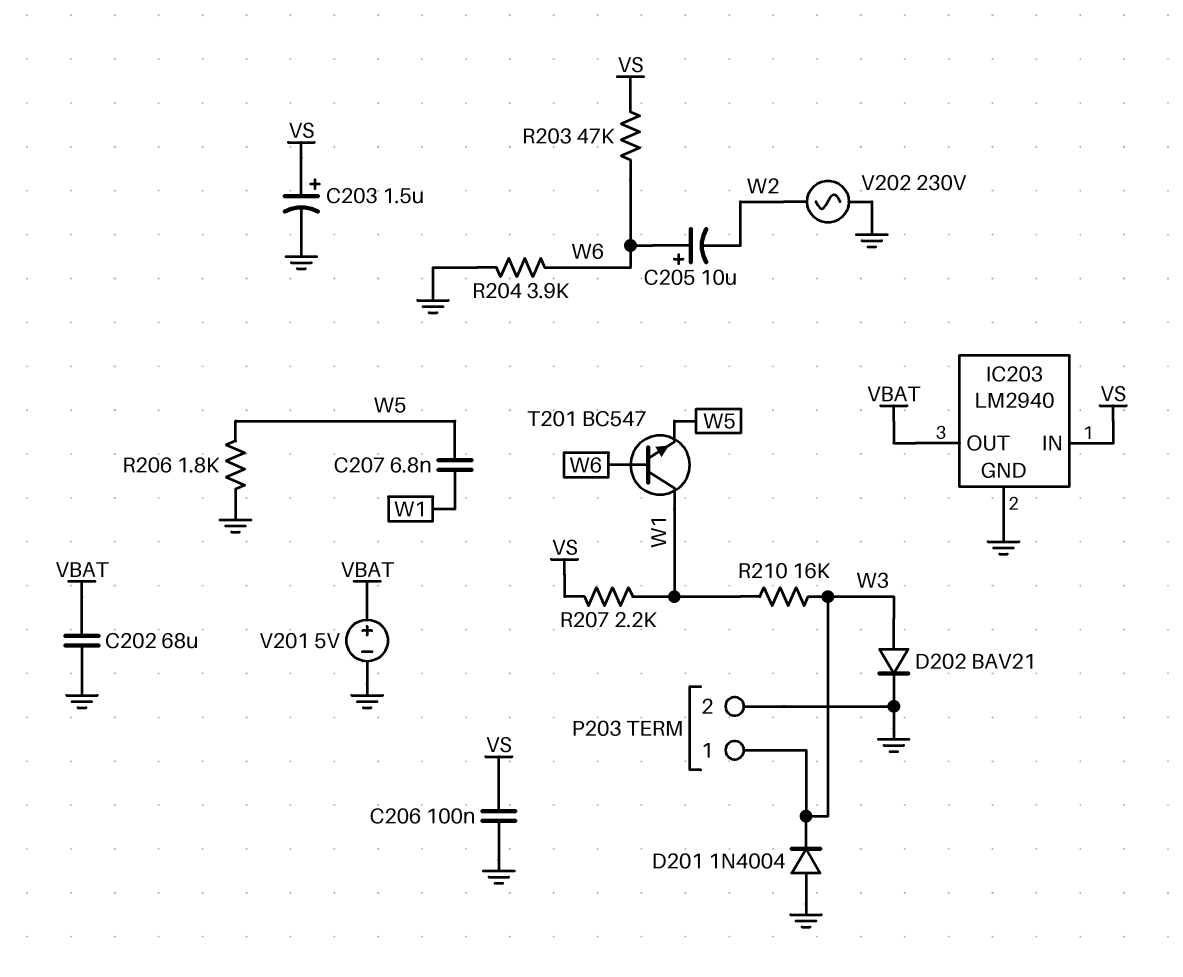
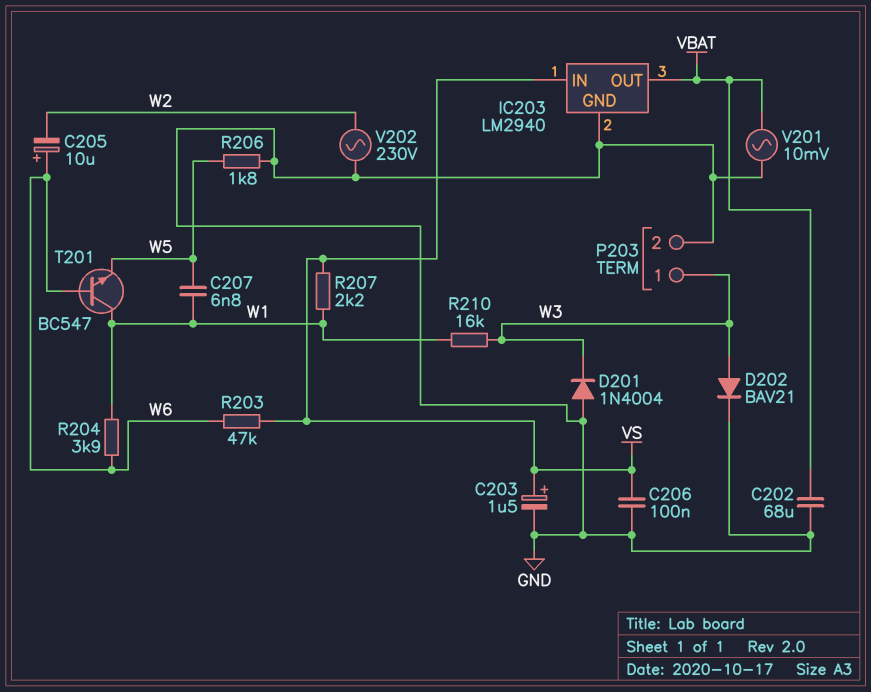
R204: 3.9k (GND, W6) -> 3.9k (W1, W6)
V201: 5V (plus VBAT, minus GND) -> AC 10mV (GND, VBAT)

